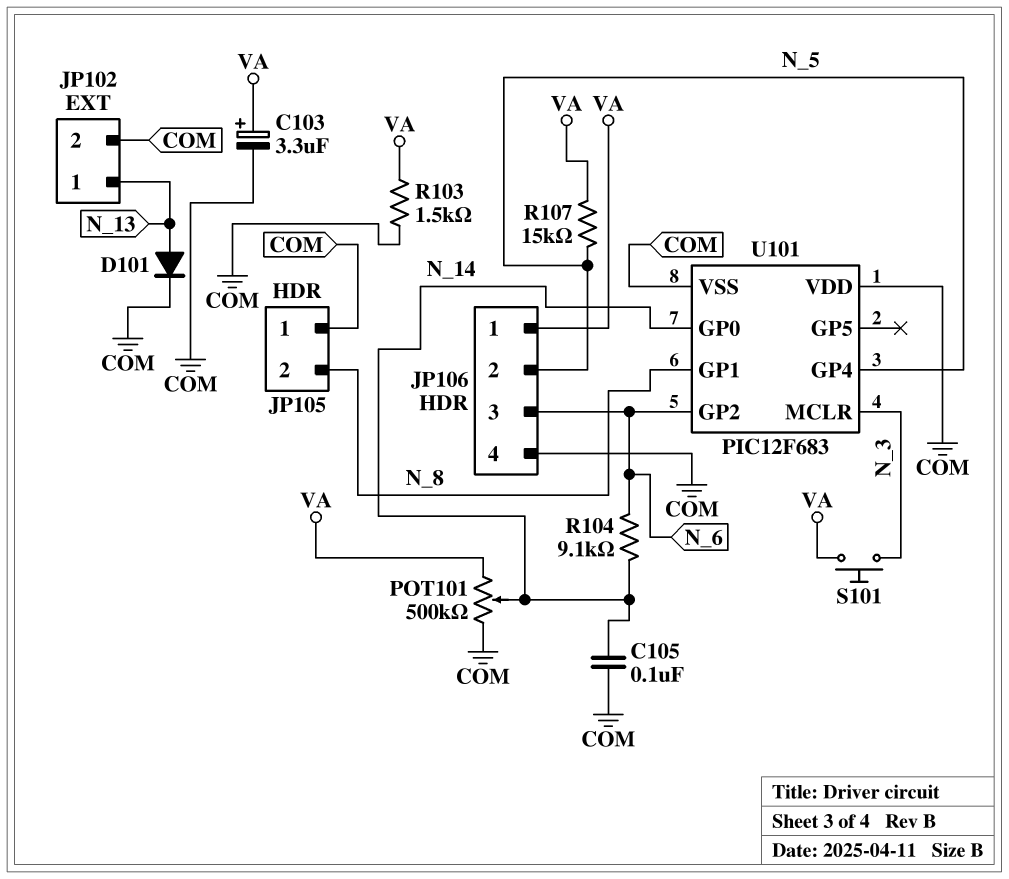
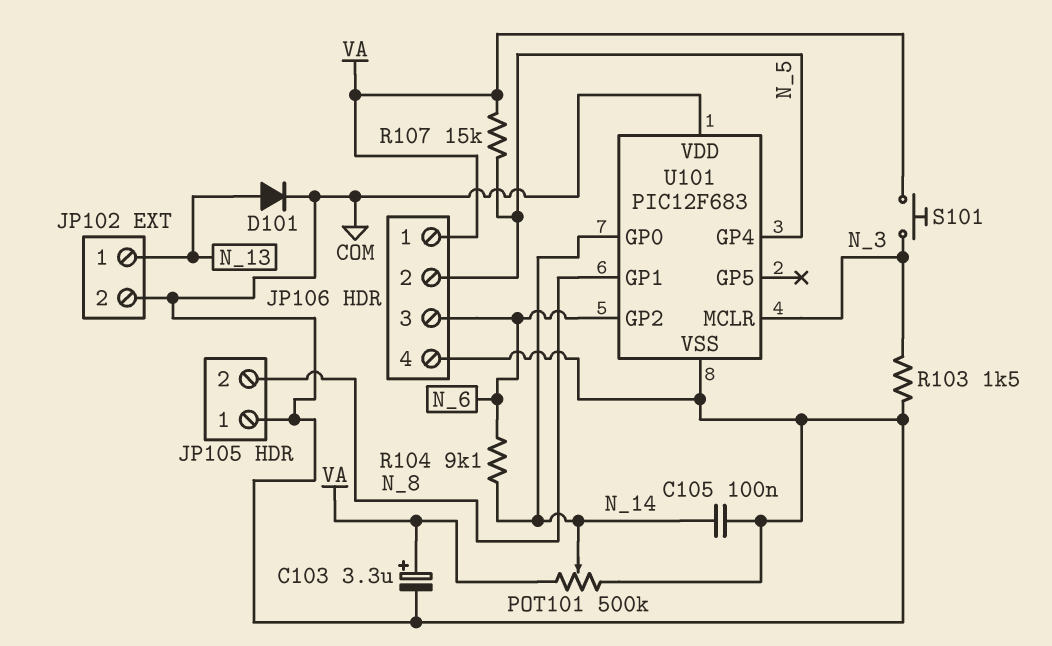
R103: 1.5k (COM, VA) -> 1.5k (COM, N_3)

